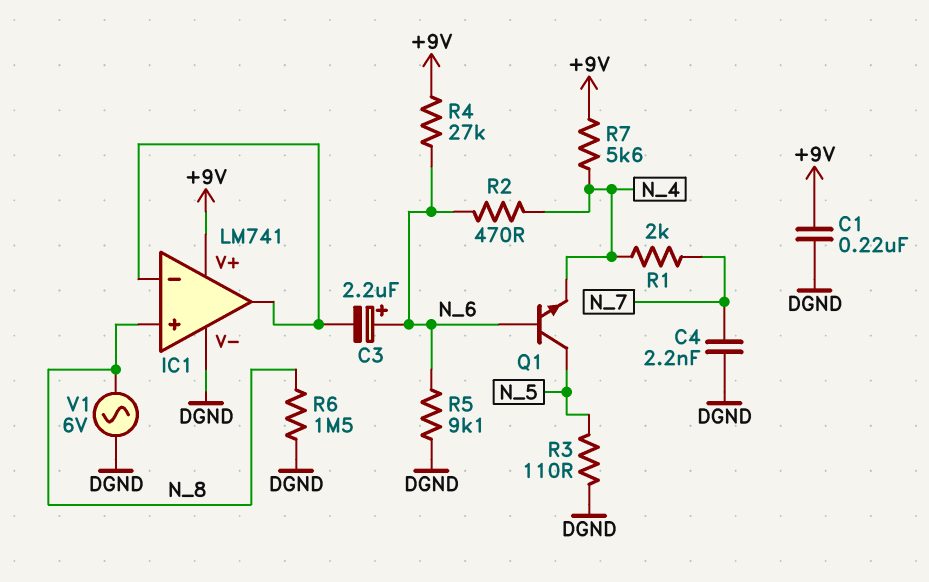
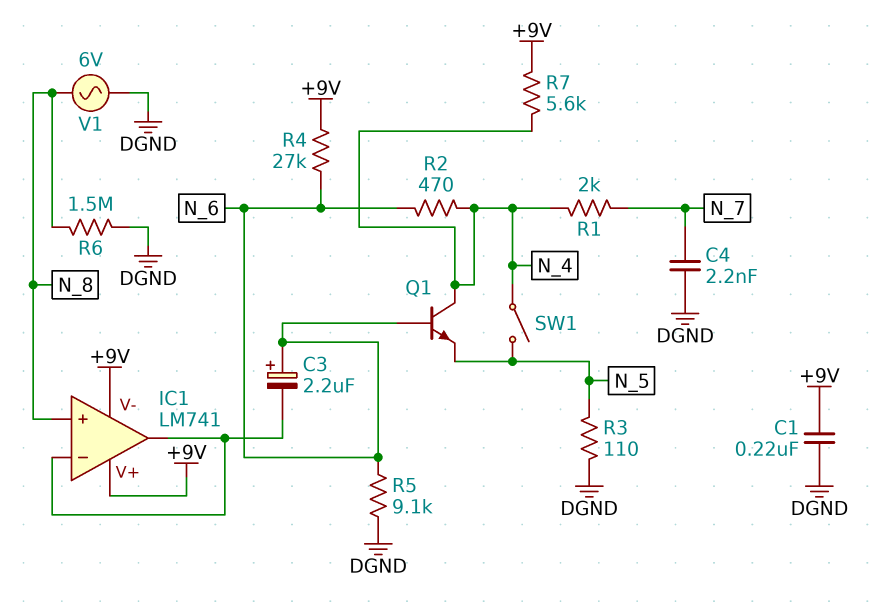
IC1 pin V-: DGND -> +9V
Q1: NPN (B N_6, C N_5, E N_4) -> NPN (B N_6, C N_4, E N_5)
SW1: none -> switch (N_4, N_5)

